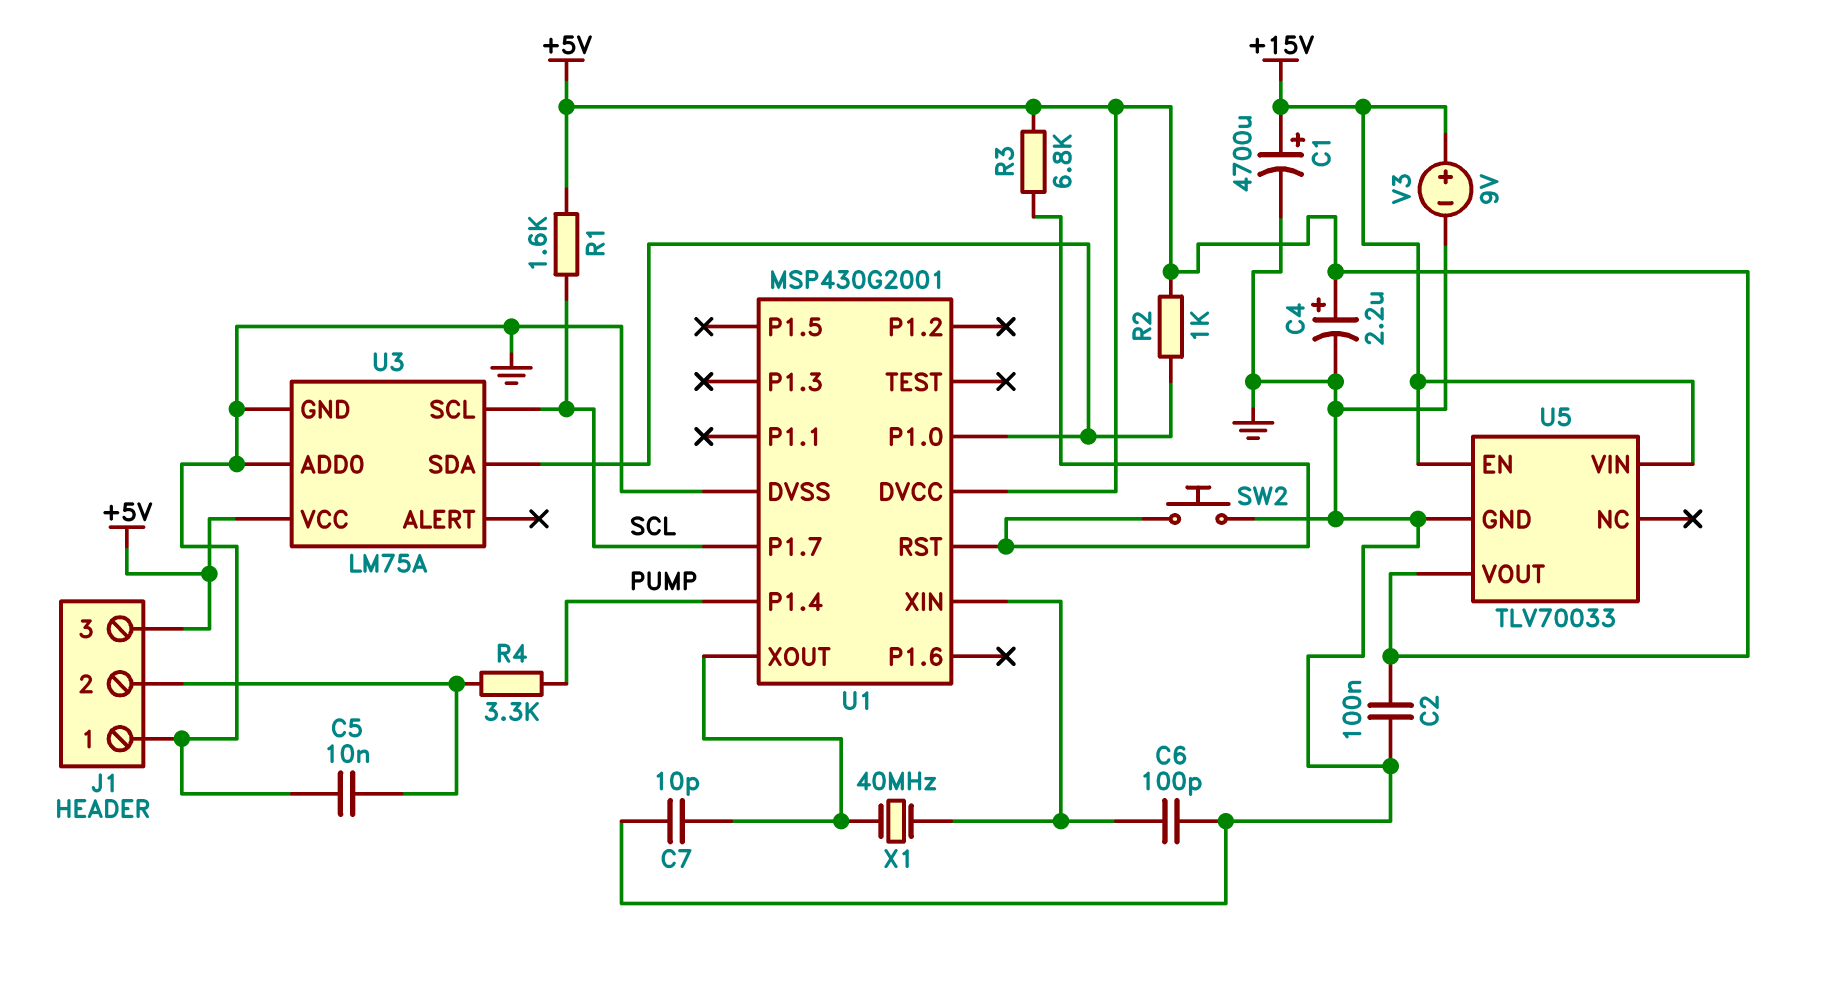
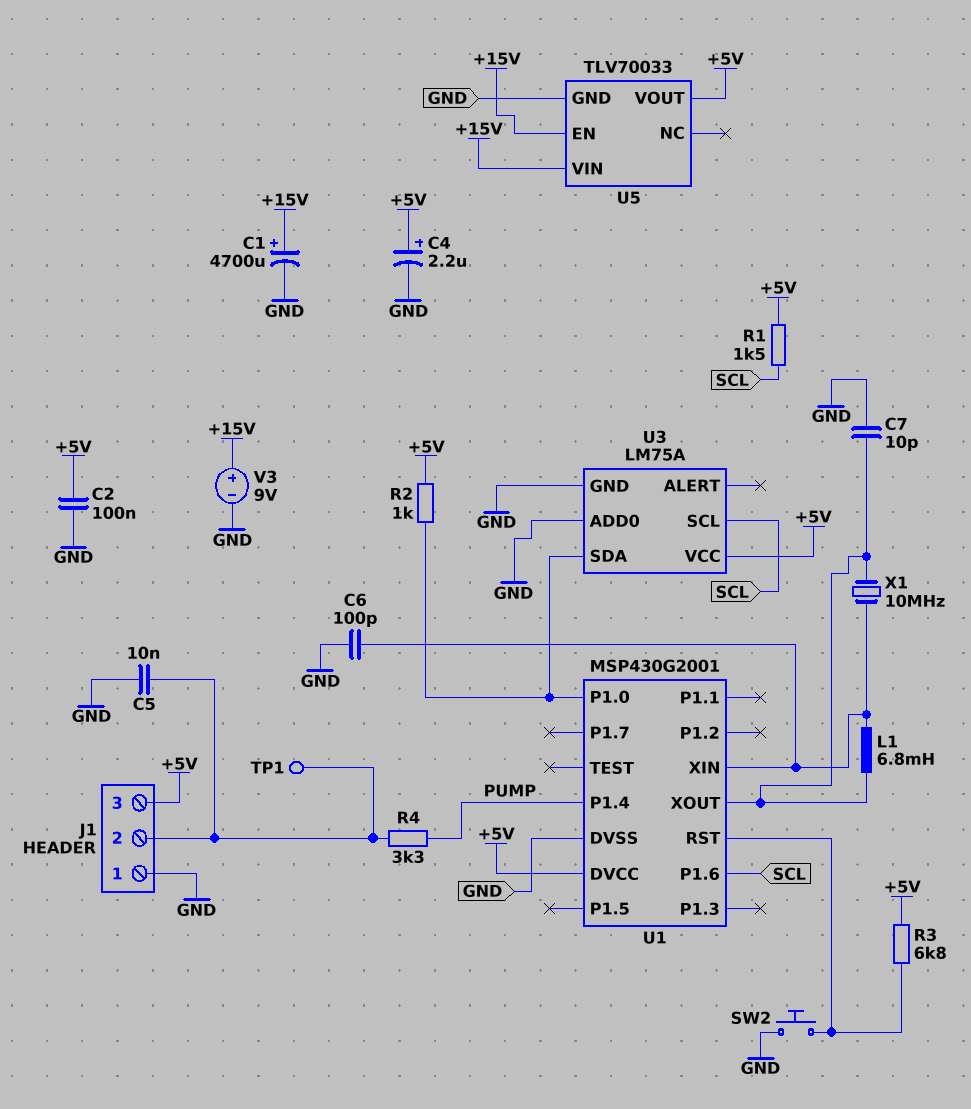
L1: none -> 6.8mH (U1/XIN, U1/XOUT)
R1: 1.6k (+5V, SCL) -> 1.5k (+5V, SCL)
TP1: none -> test point (J1/2)
U1 pin P1.6: none -> SCL
U1 pin P1.7: SCL -> none
X1: 40MHz (U1/XIN, U1/XOUT) -> 10MHz (U1/XIN, U1/XOUT)

